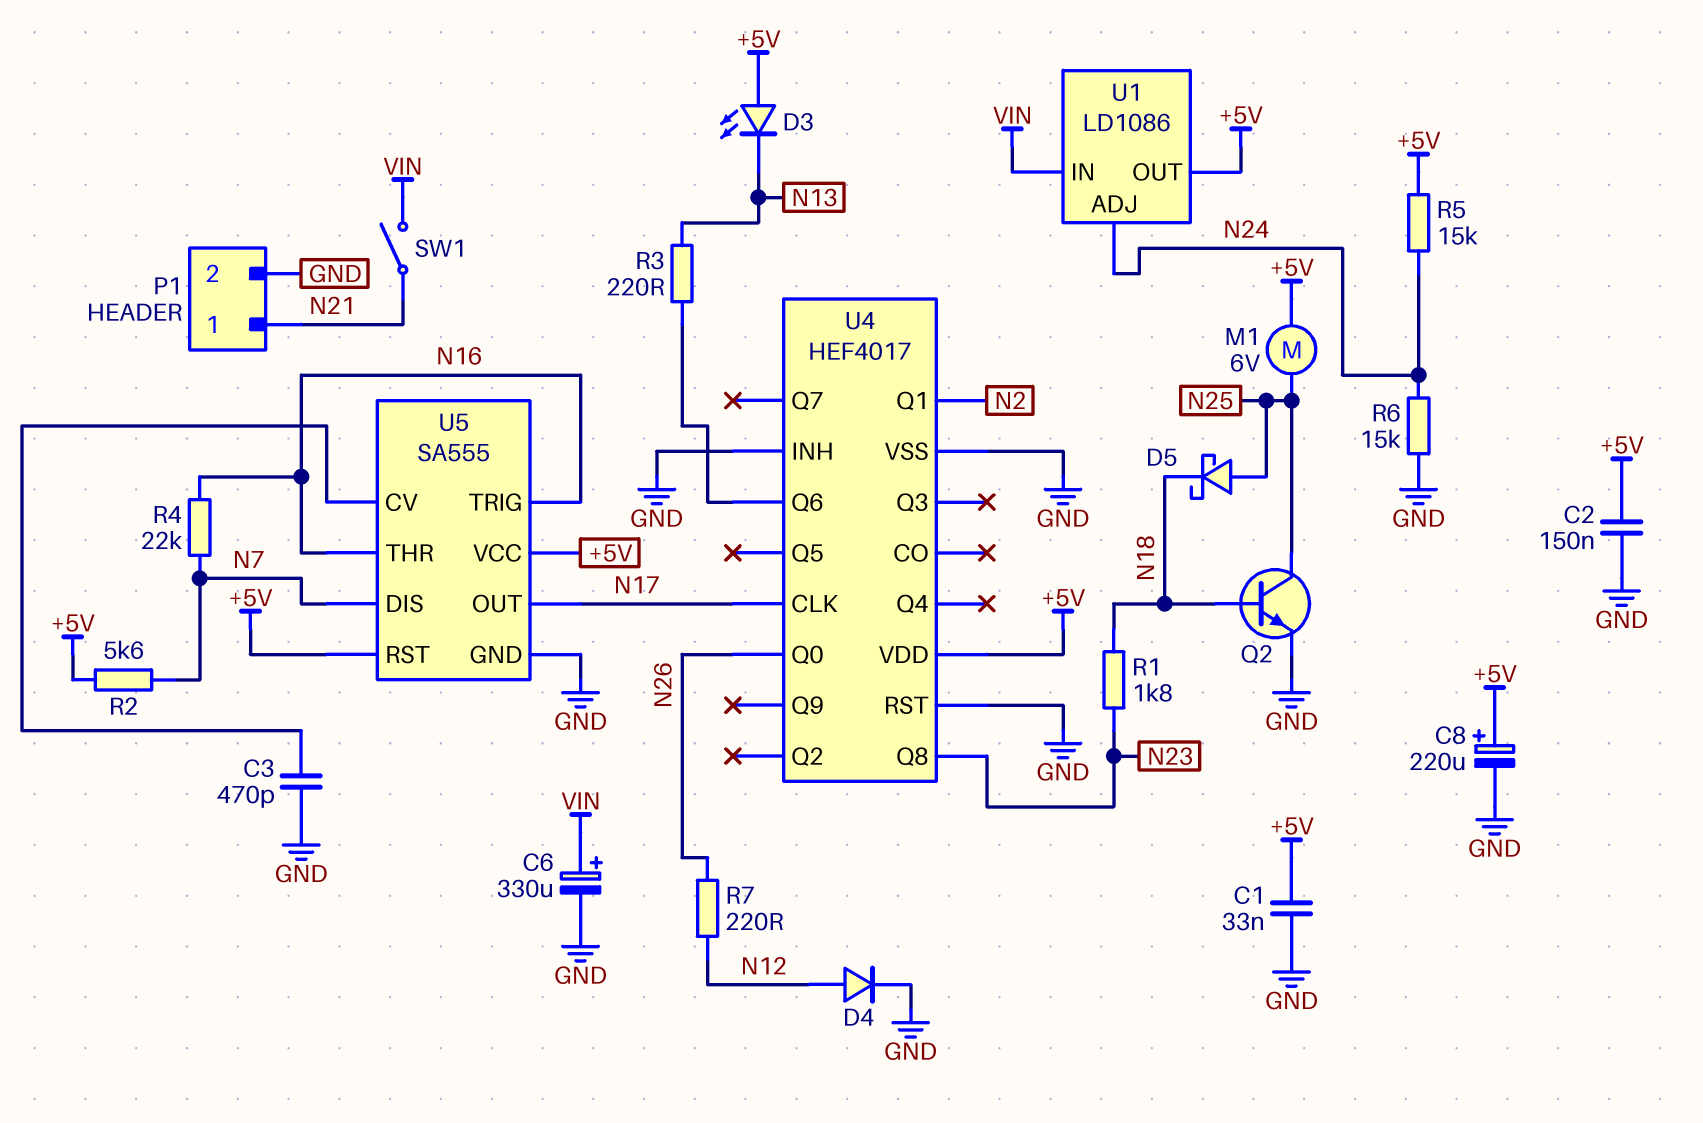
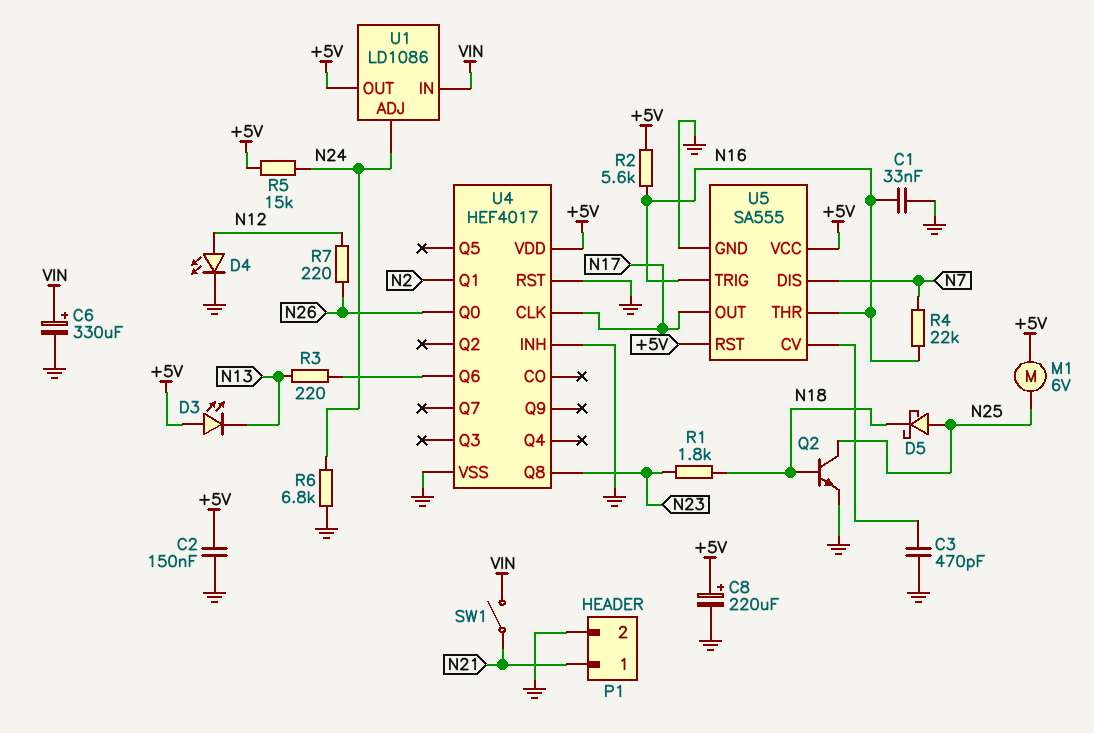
C1: 33nF (+5V, GND) -> 33nF (GND, N16)
D4: diode (A N12, K GND) -> LED (A N12, K GND)
R2: 5.6k (+5V, N7) -> 5.6k (+5V, N16)
R6: 15k (GND, N24) -> 6.8k (GND, N24)

